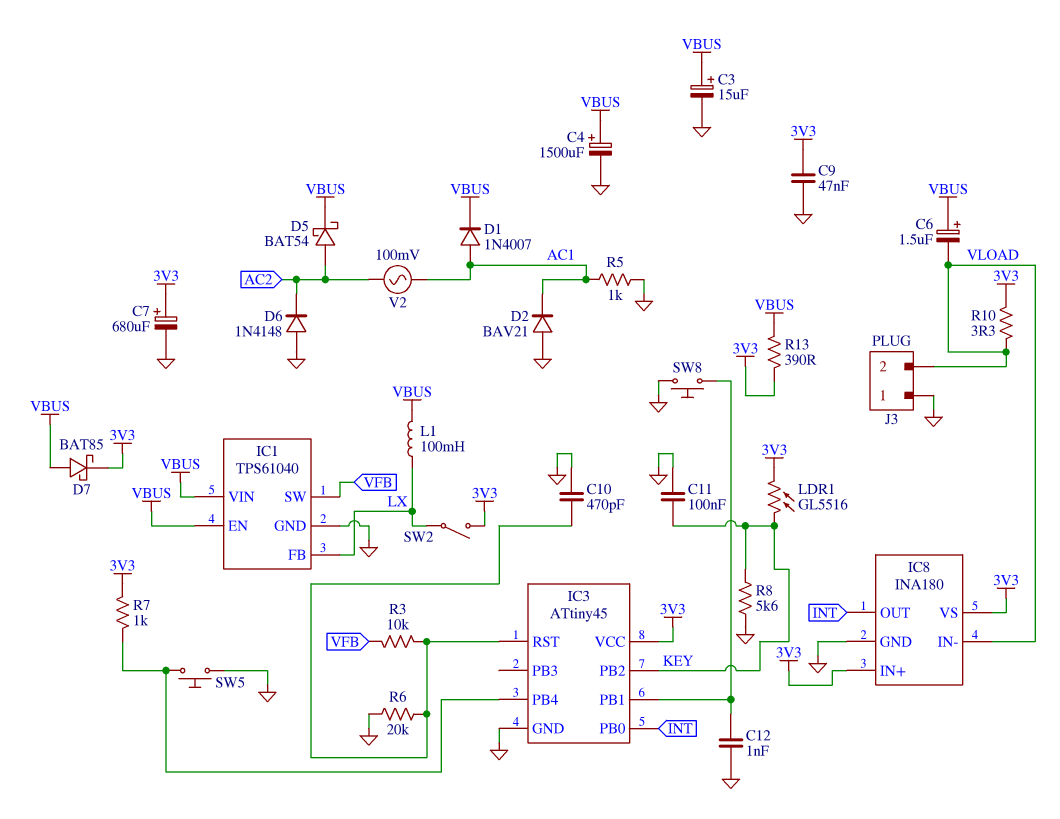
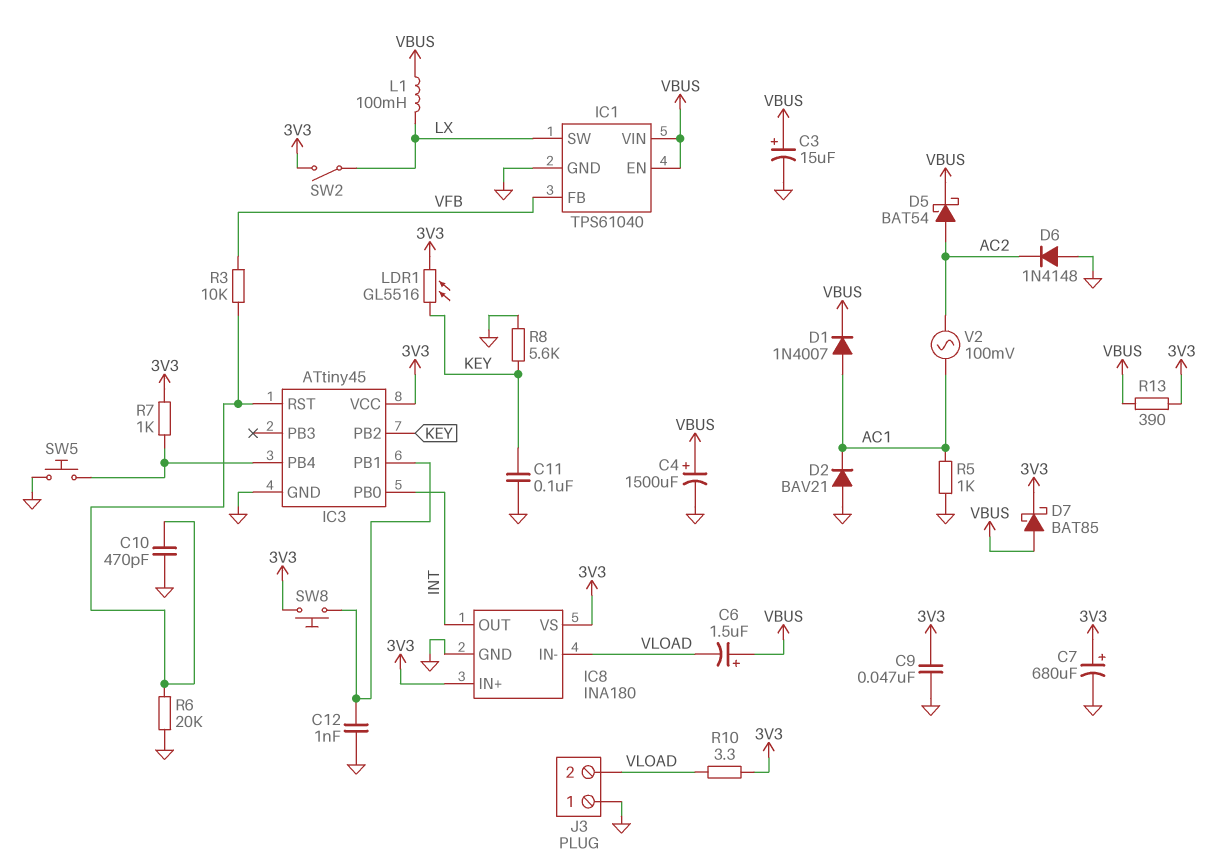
IC1 pin FB: LX -> VFB
IC1 pin SW: VFB -> LX
SW8: button (GND, IC3/PB1) -> button (3V3, IC3/PB1)

